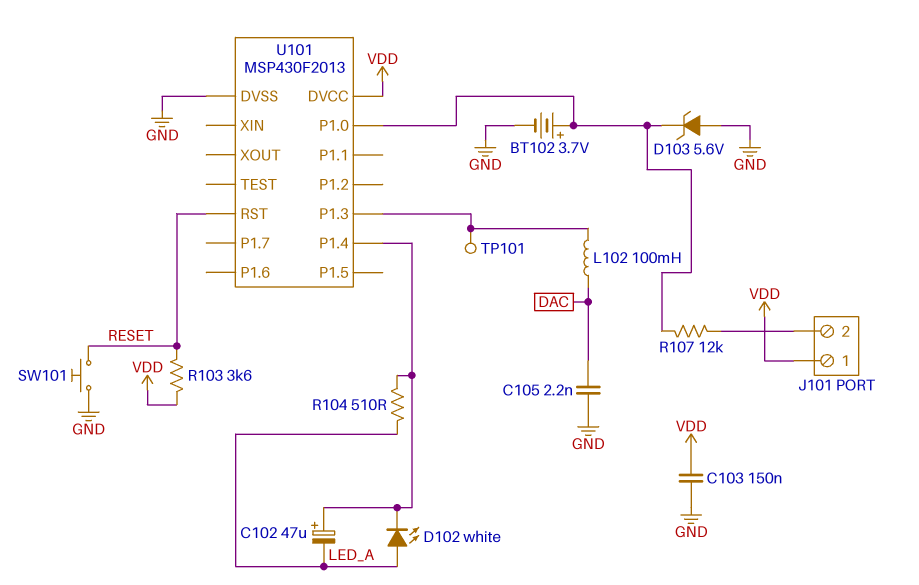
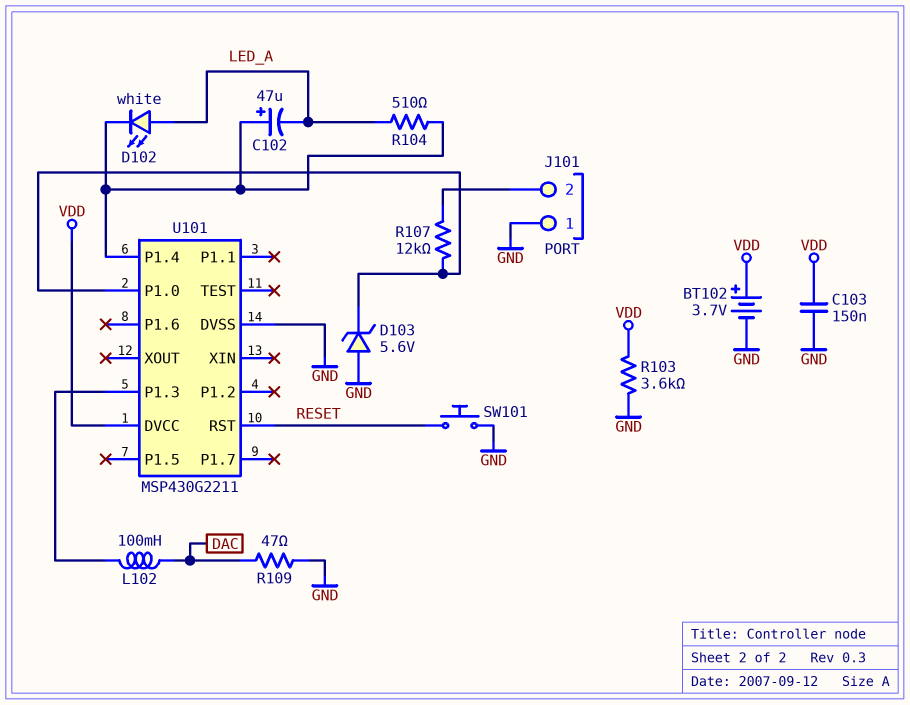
BT102: 3.7V (plus U101/P1.0, minus GND) -> 3.7V (plus VDD, minus GND)
C105: 2.2nF (DAC, GND) -> none
J101 pin 1: VDD -> GND
R103: 3.6k (RESET, VDD) -> 3.6k (GND, VDD)
R109: none -> 47 (DAC, GND)
TP101: test point (U101/P1.3) -> none
U101: MSP430F2013 -> MSP430G2211

